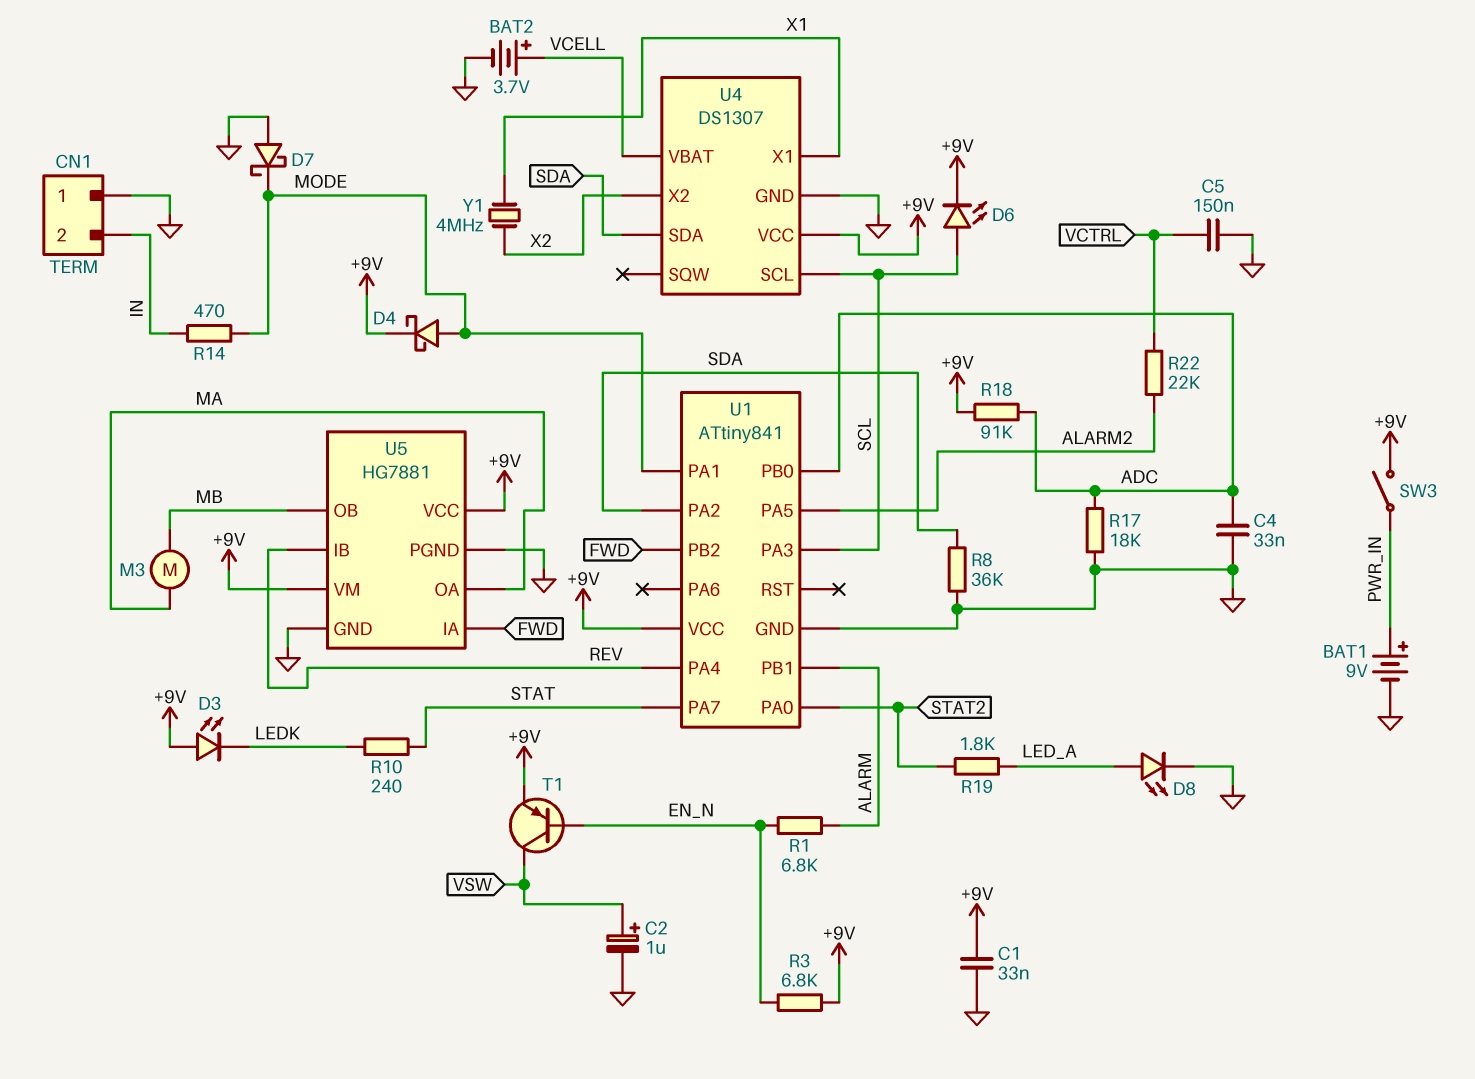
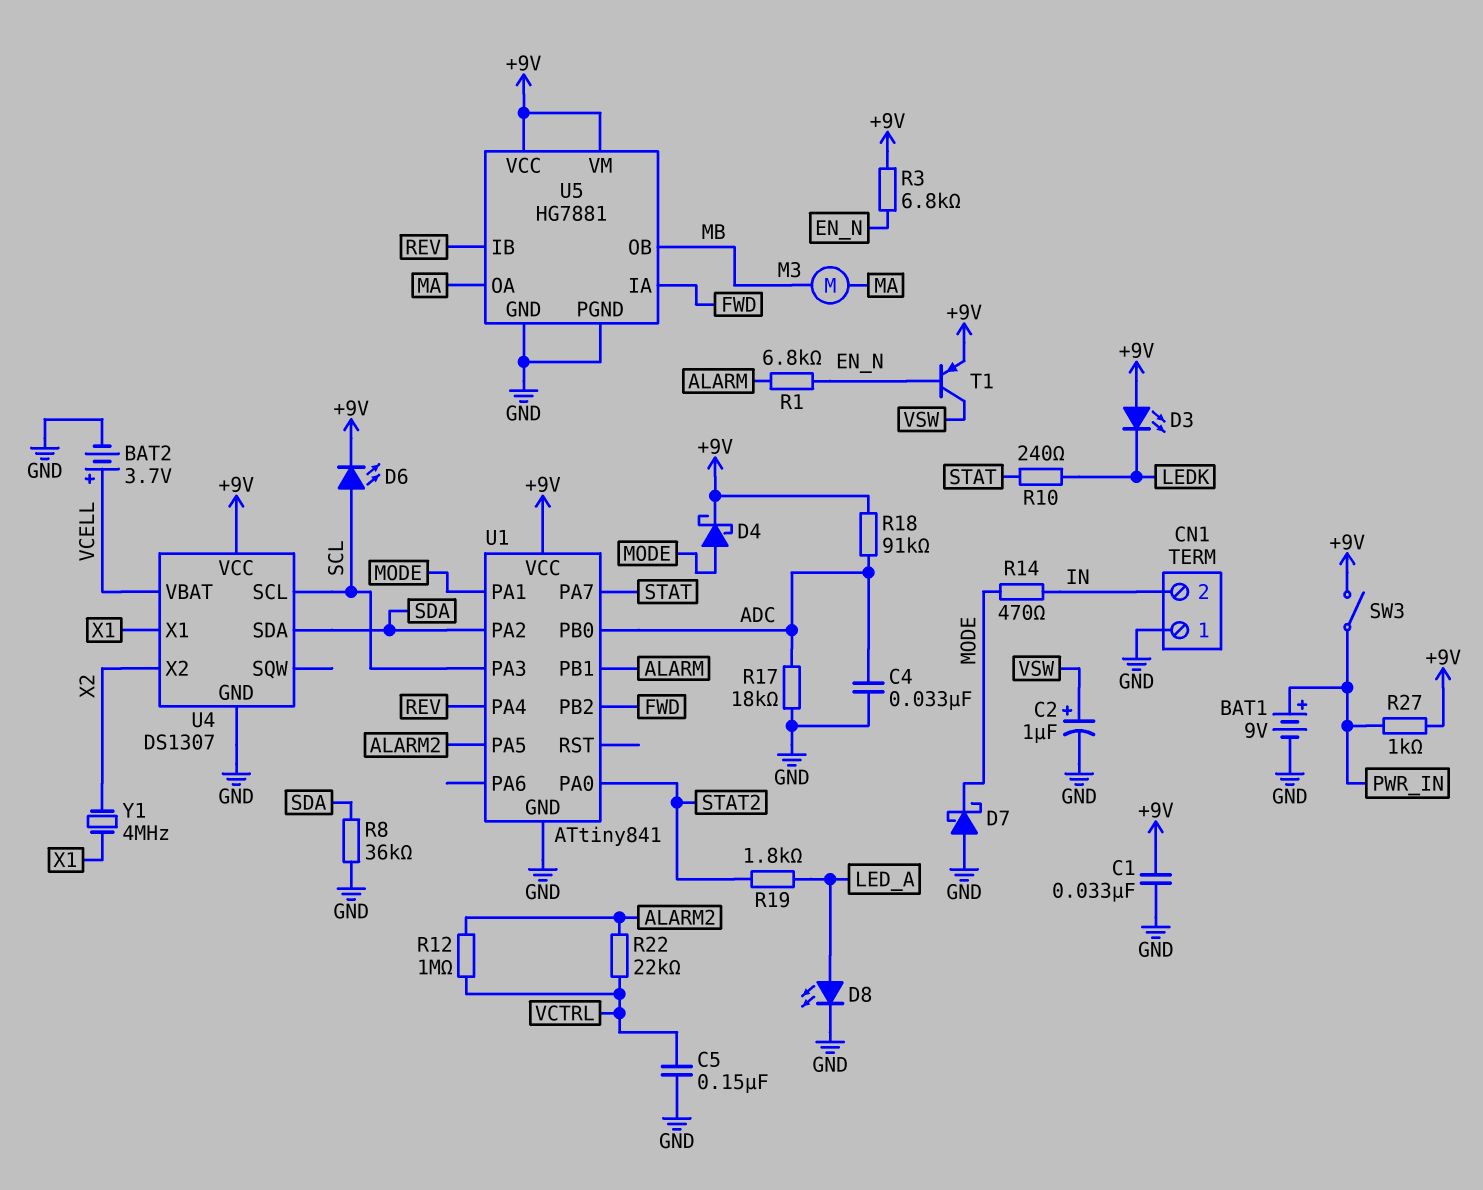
R12: none -> 1M (ALARM2, VCTRL)
R27: none -> 1k (+9V, PWR_IN)

